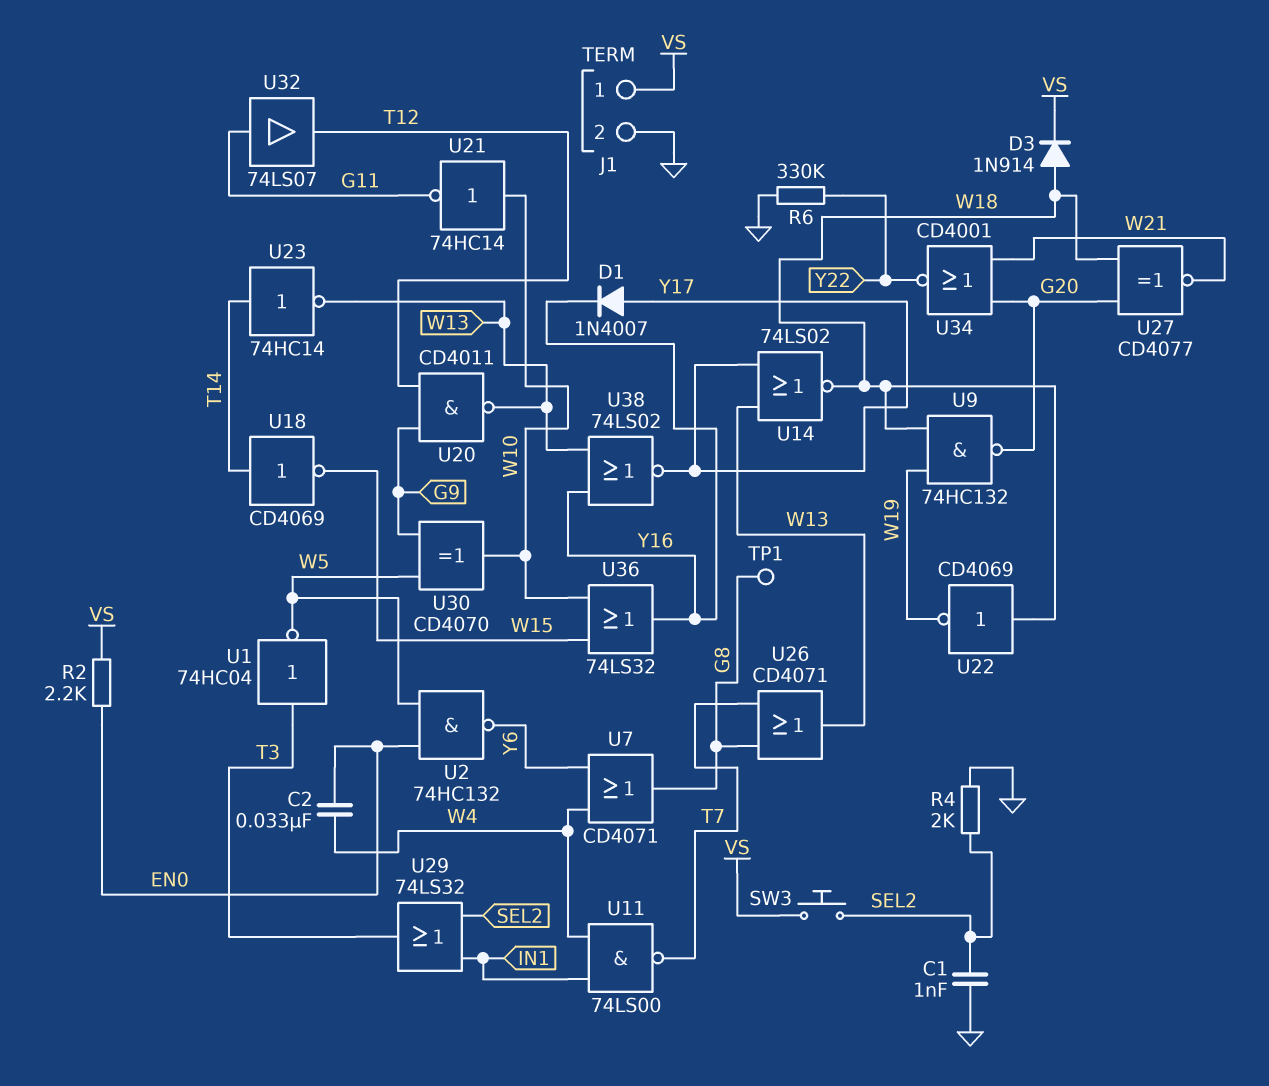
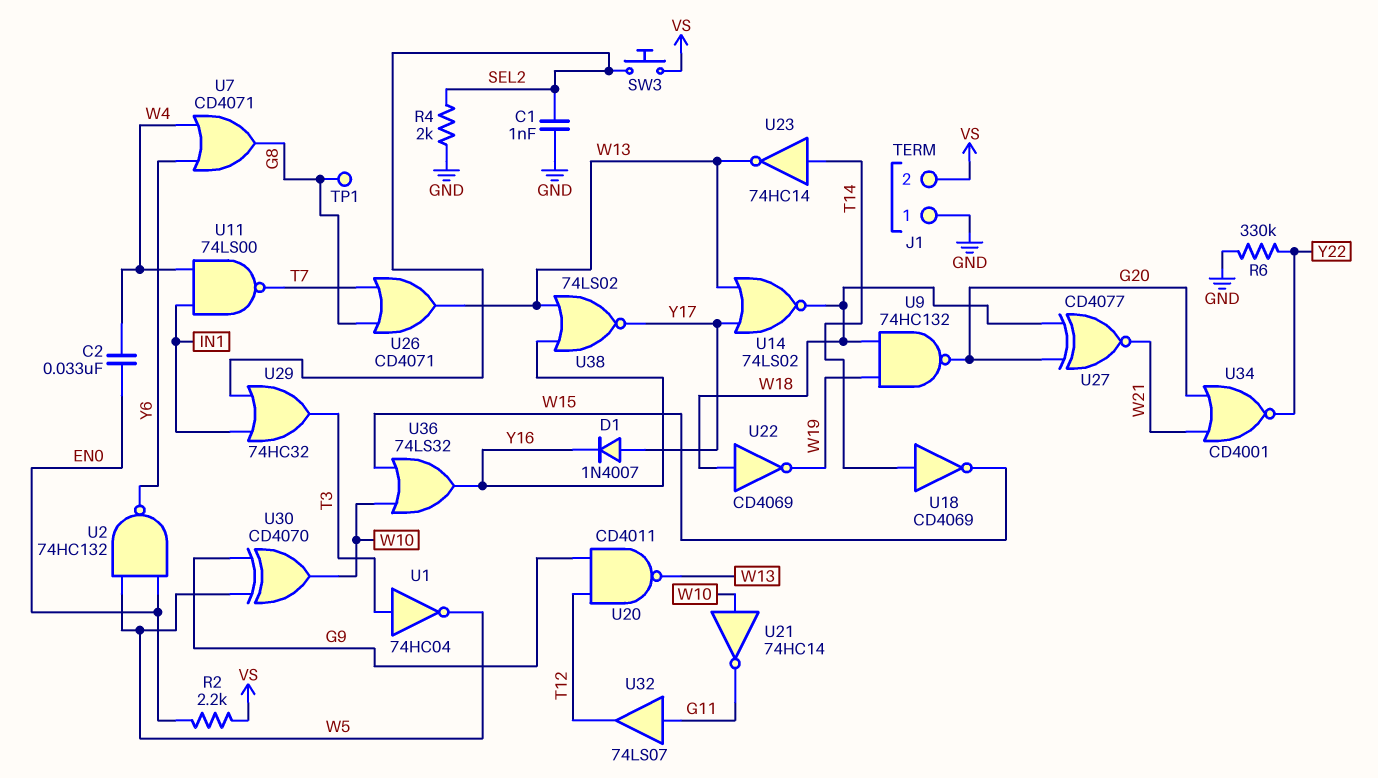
D3: diode 1N914 (A W18, K VS) -> none
J1 pin 1: VS -> GND
J1 pin 2: GND -> VS
U29: OR 74LS32 (in IN1, in SEL2, out T3) -> OR 74HC32 (in IN1, in SEL2, out T3)

